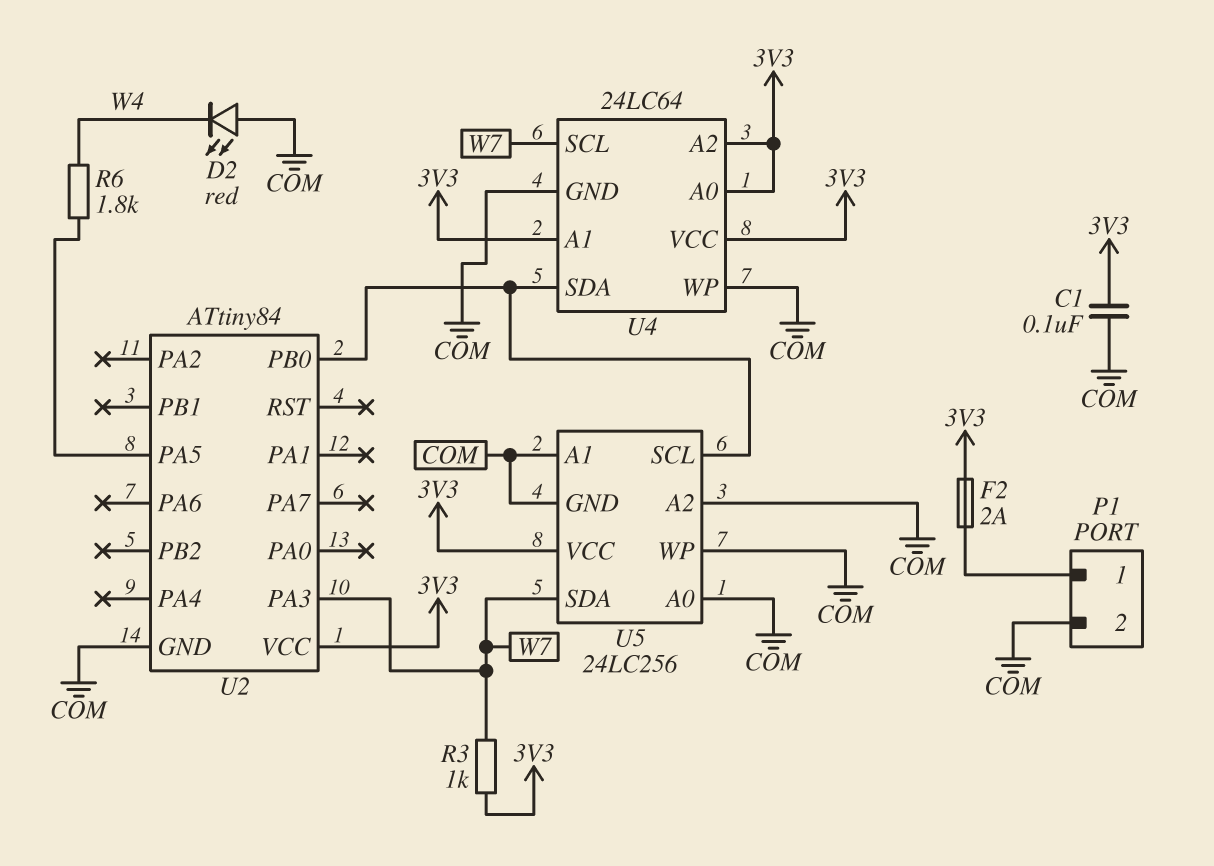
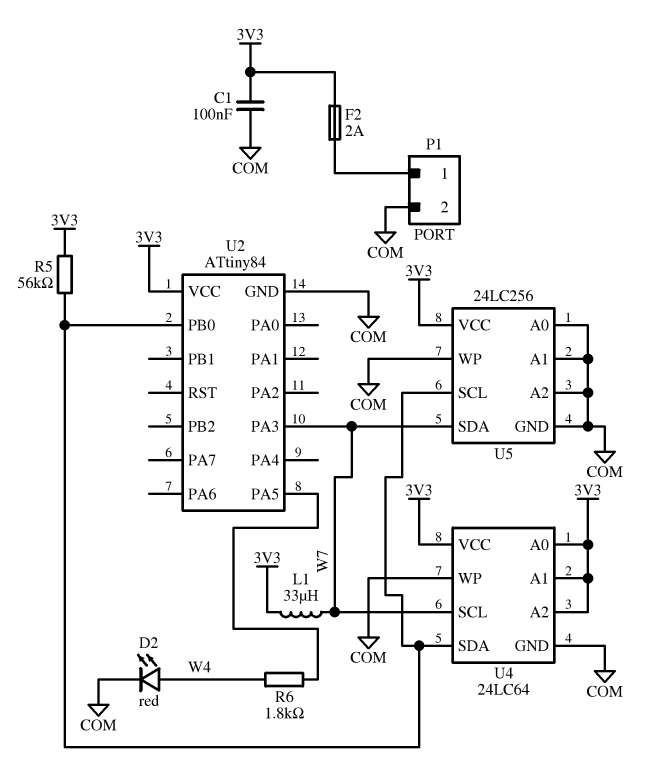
D2: LED red (A COM, K W4) -> LED red (A W4, K COM)
L1: none -> 33uH (3V3, W7)
R3: 1k (3V3, W7) -> none
R5: none -> 56k (3V3, U2/PB0)

